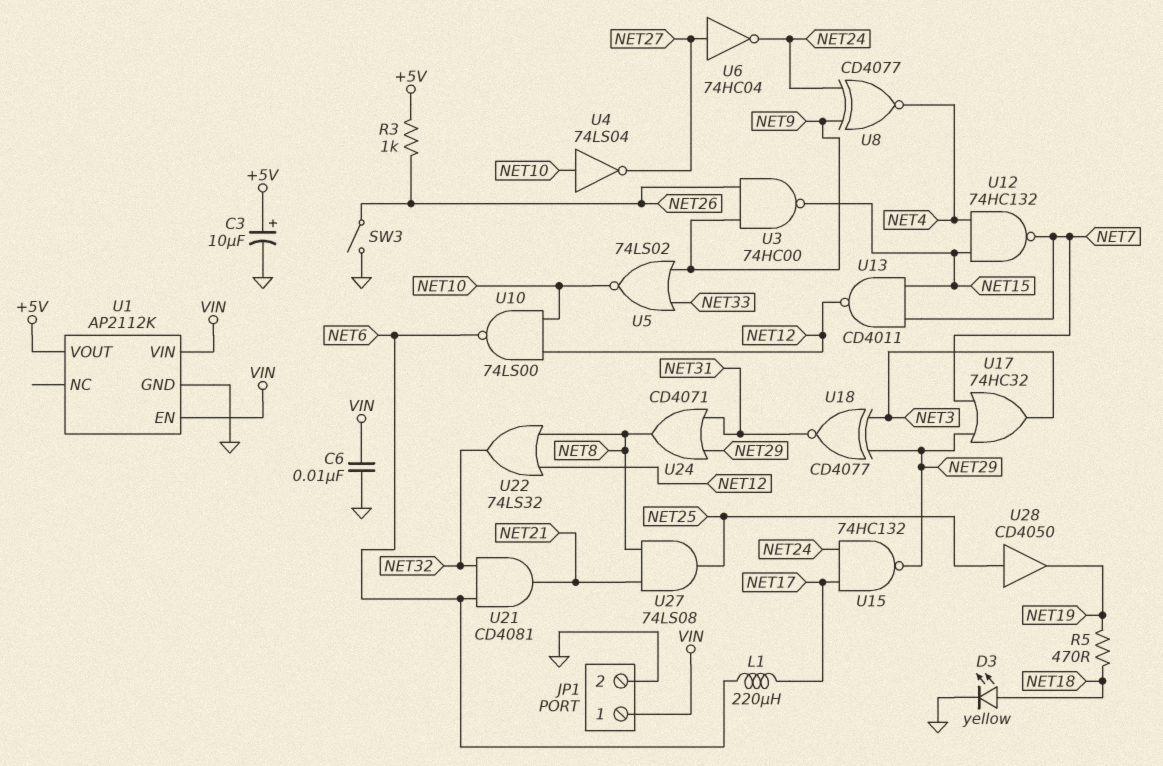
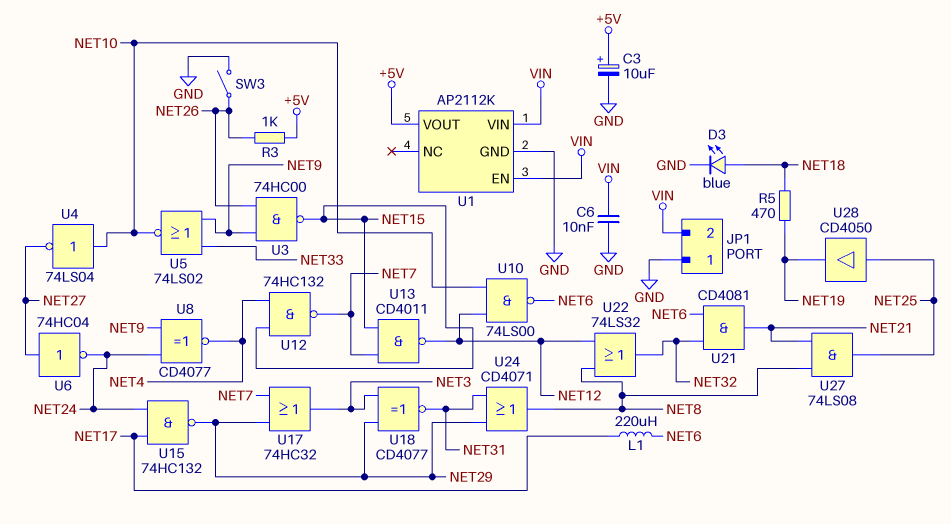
D3: LED yellow (A NET18, K GND) -> LED blue (A NET18, K GND)
JP1 pin 1: VIN -> GND
JP1 pin 2: GND -> VIN

